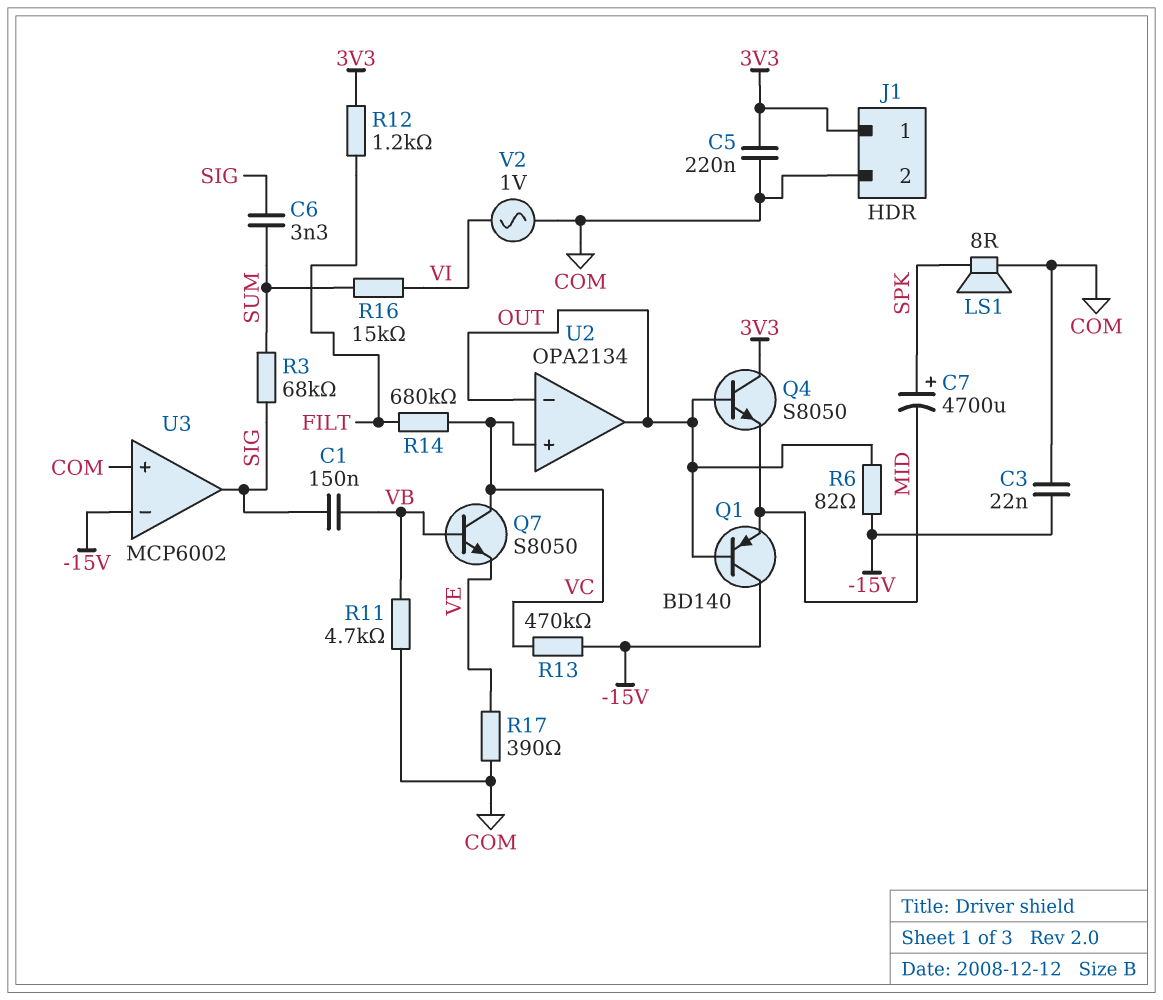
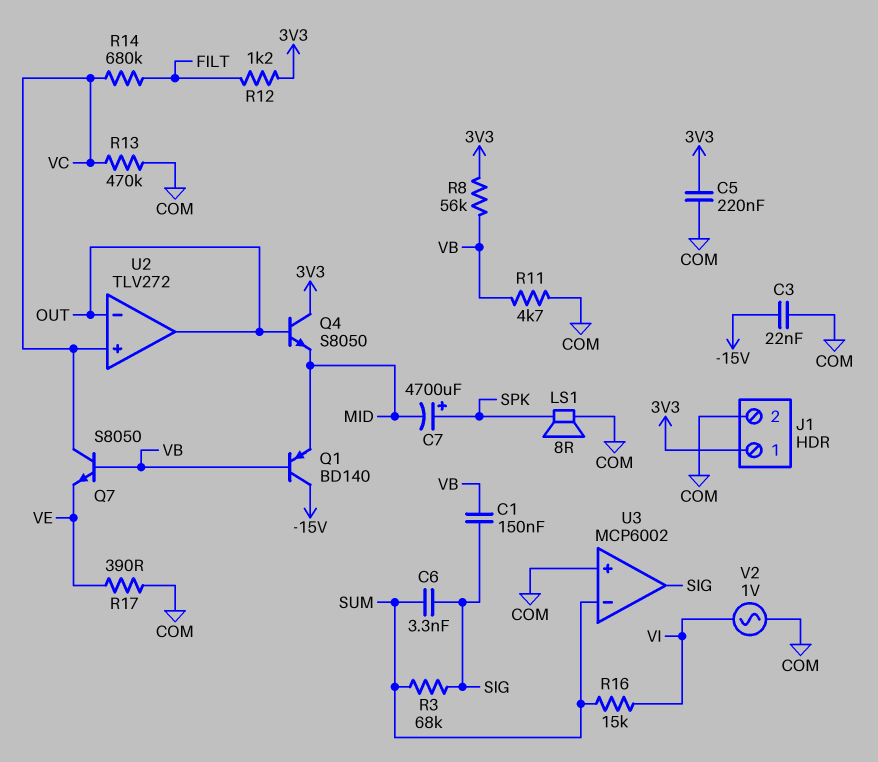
Q1: PNP BD140 (B OUT, C -15V, E MID) -> PNP BD140 (B VB, C -15V, E MID)
R6: 82 (-15V, OUT) -> none
R8: none -> 56k (3V3, VB)
R13: 470k (-15V, VC) -> 470k (COM, VC)
U2: OPA2134 -> TLV272
U3 pin in-: -15V -> SUM

